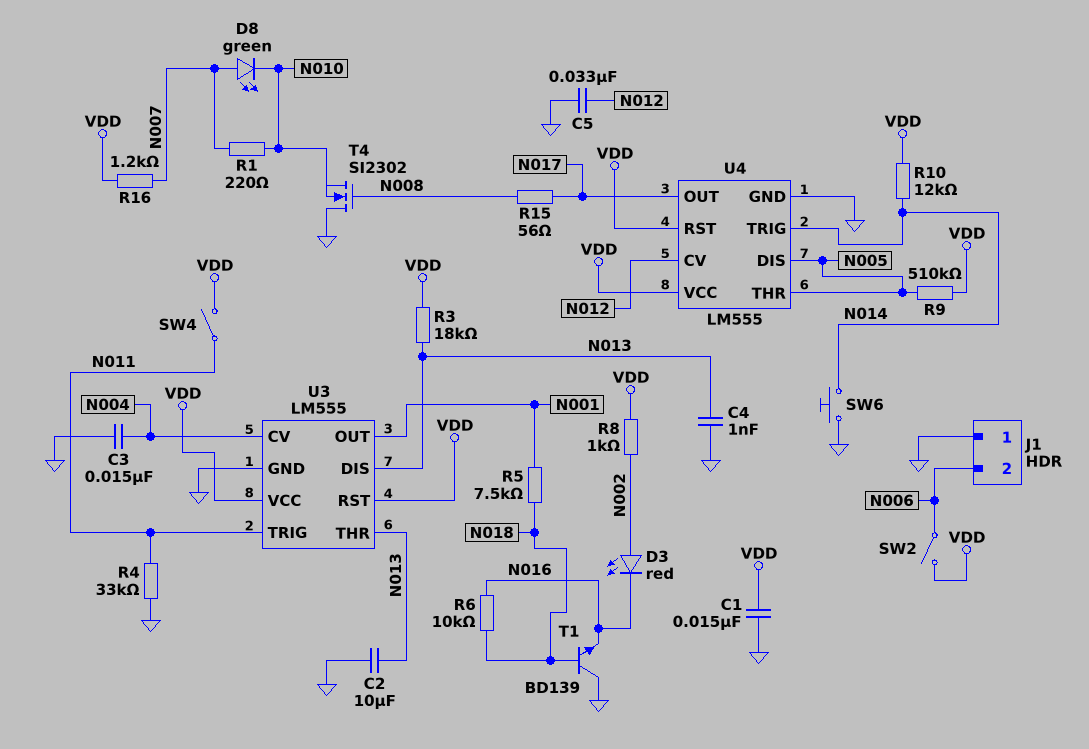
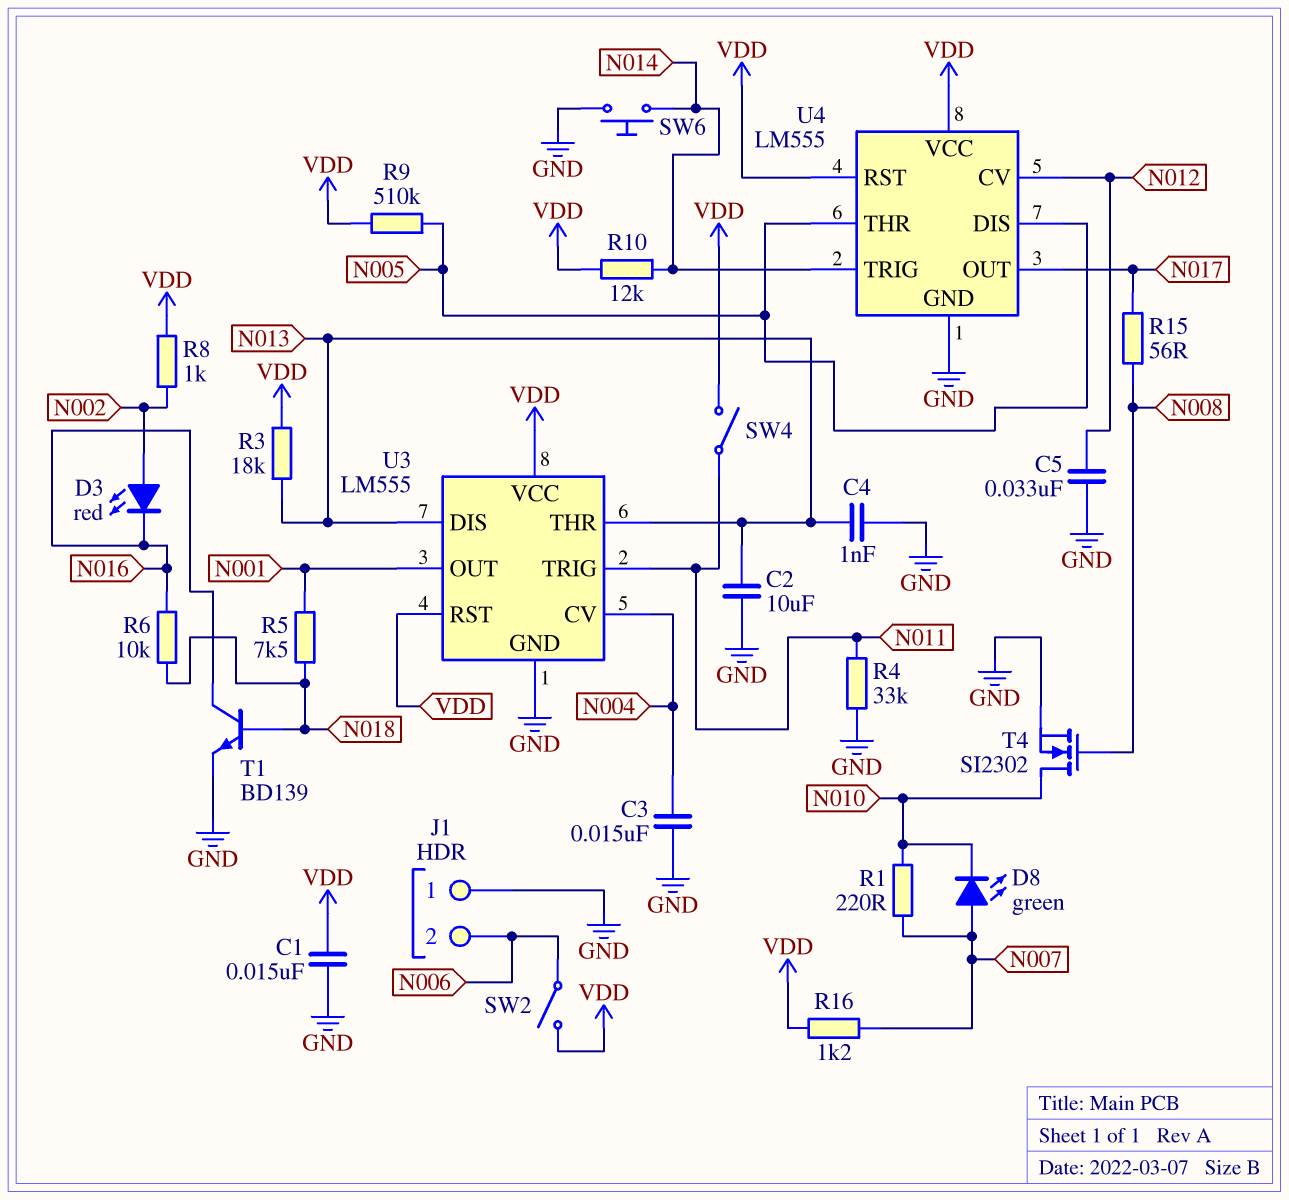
T1: NPN BD139 (B N018, C GND, E N016) -> NPN BD139 (B N018, C N016, E GND)
T4: NMOS SI2302 (G N008, D GND, S N010) -> NMOS SI2302 (G N008, D N010, S GND)

